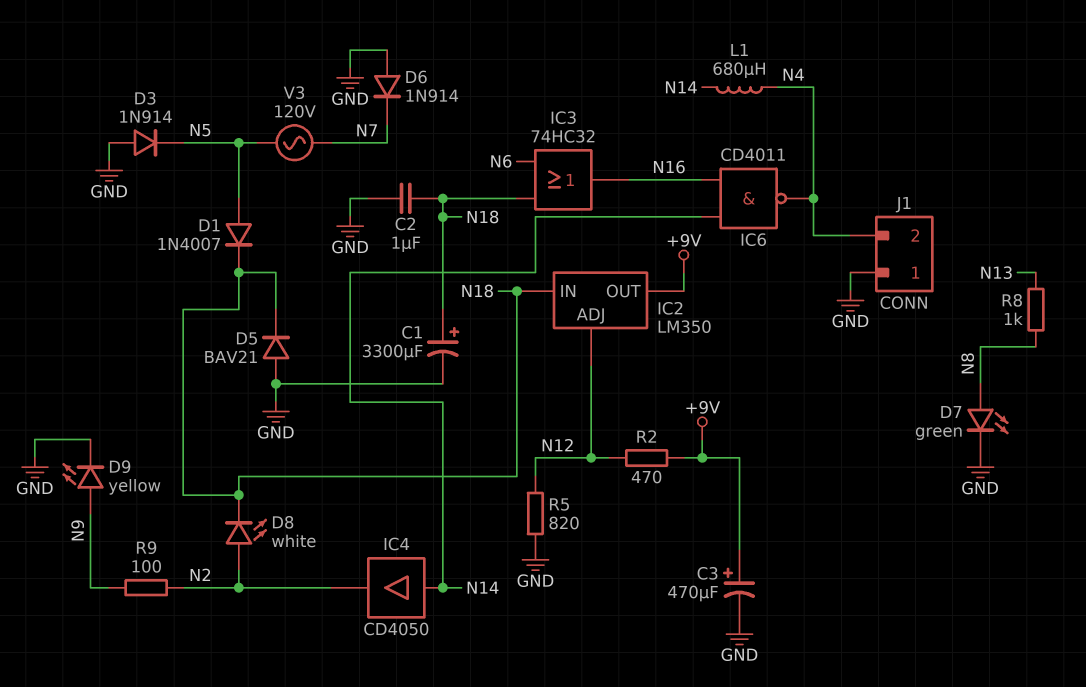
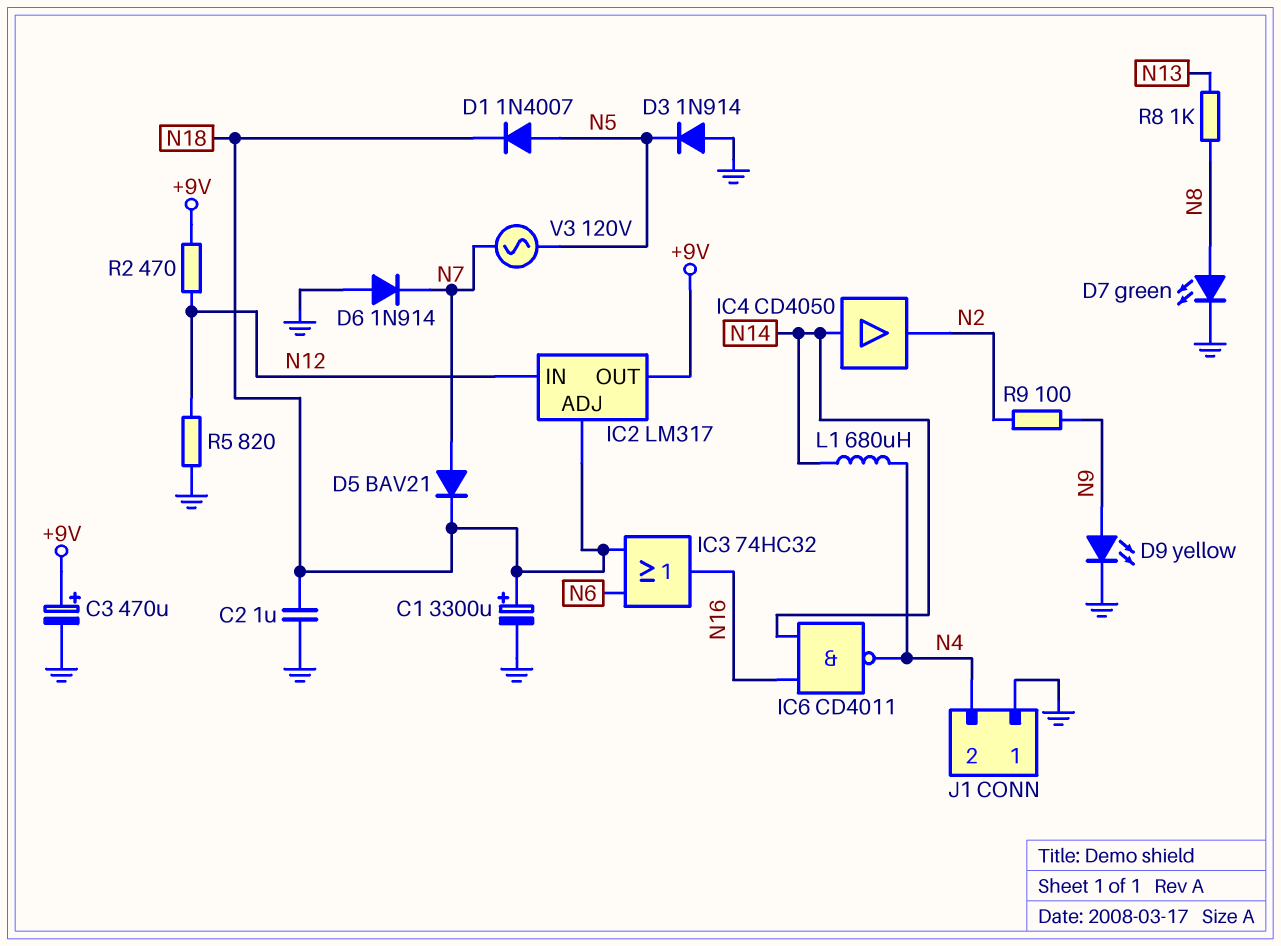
D5: diode BAV21 (A GND, K N18) -> diode BAV21 (A N7, K N18)
D8: LED white (A N2, K N18) -> none
IC2: LM350 -> LM317
IC2 pin ADJ: N12 -> N18
IC2 pin IN: N18 -> N12

